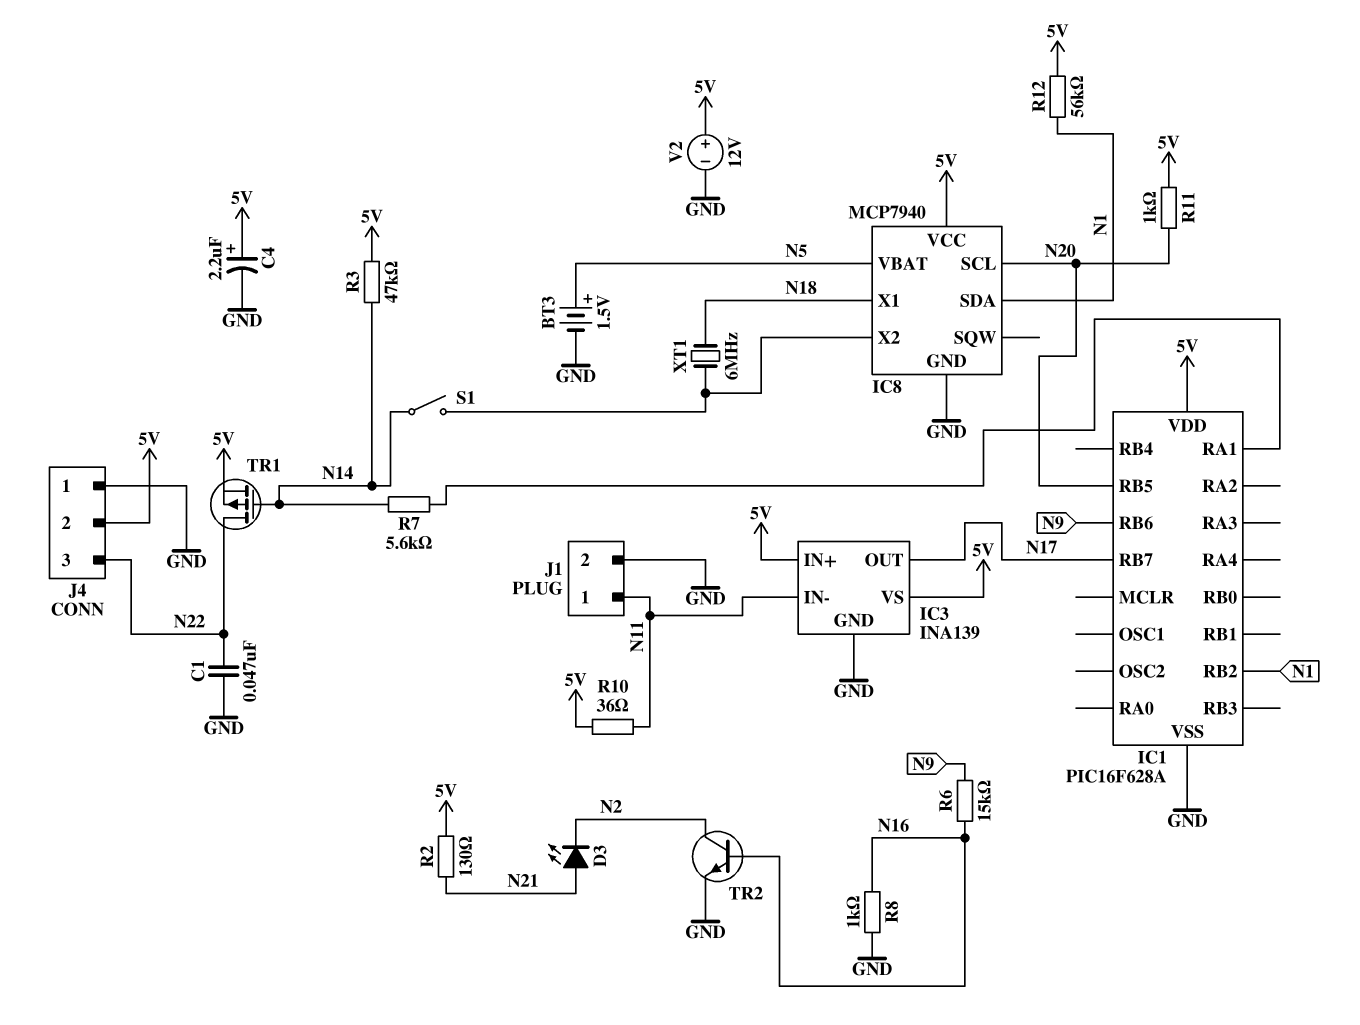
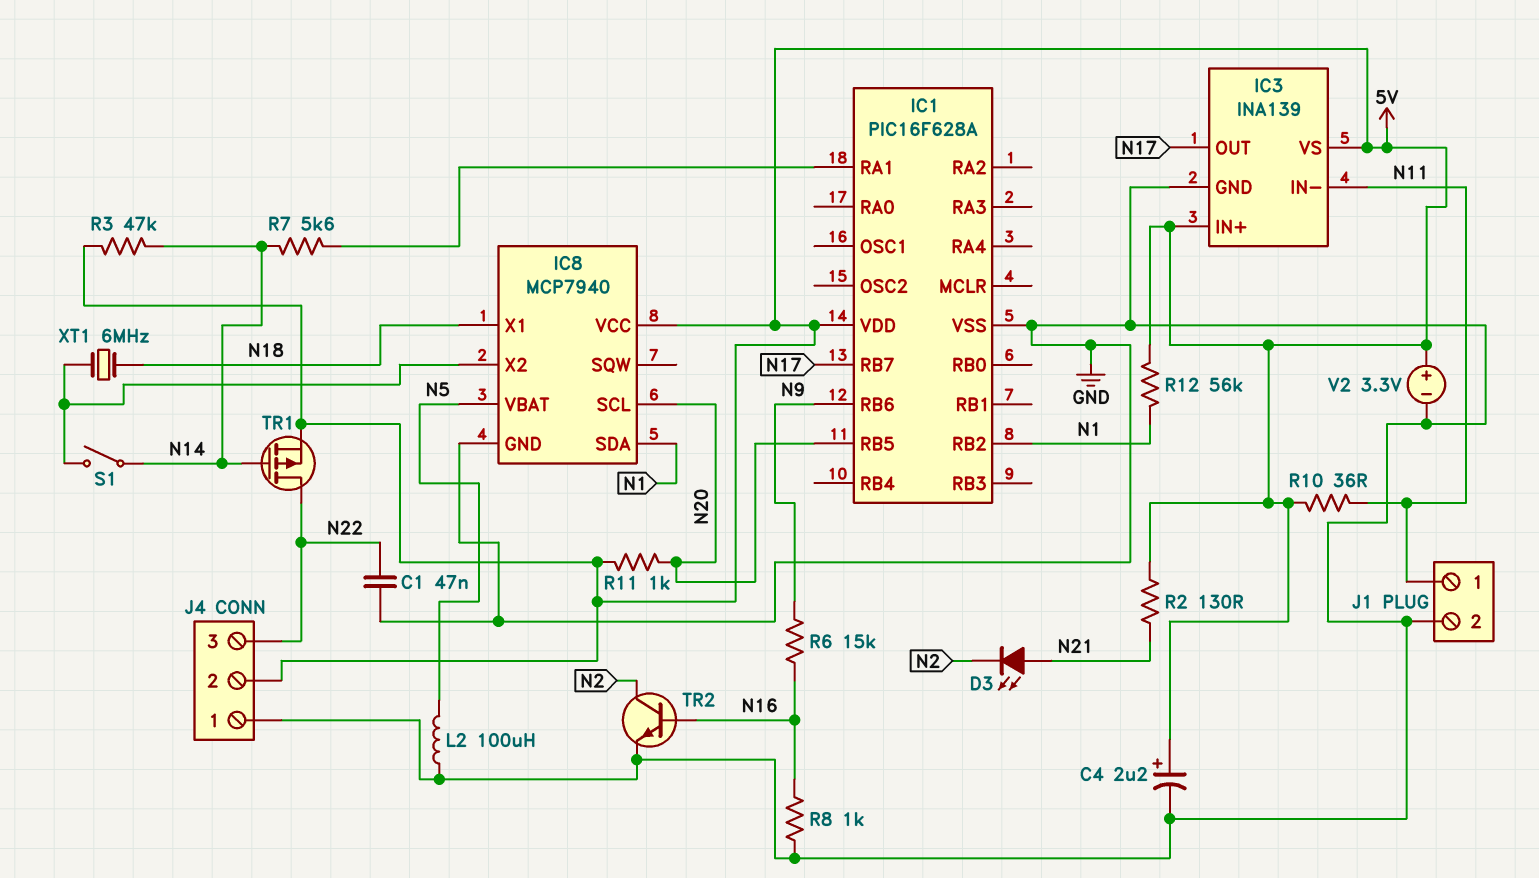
BT3: 1.5V (plus N5, minus GND) -> none
L2: none -> 100uH (GND, N5)
V2: 12V (plus 5V, minus GND) -> 3.3V (plus 5V, minus GND)

